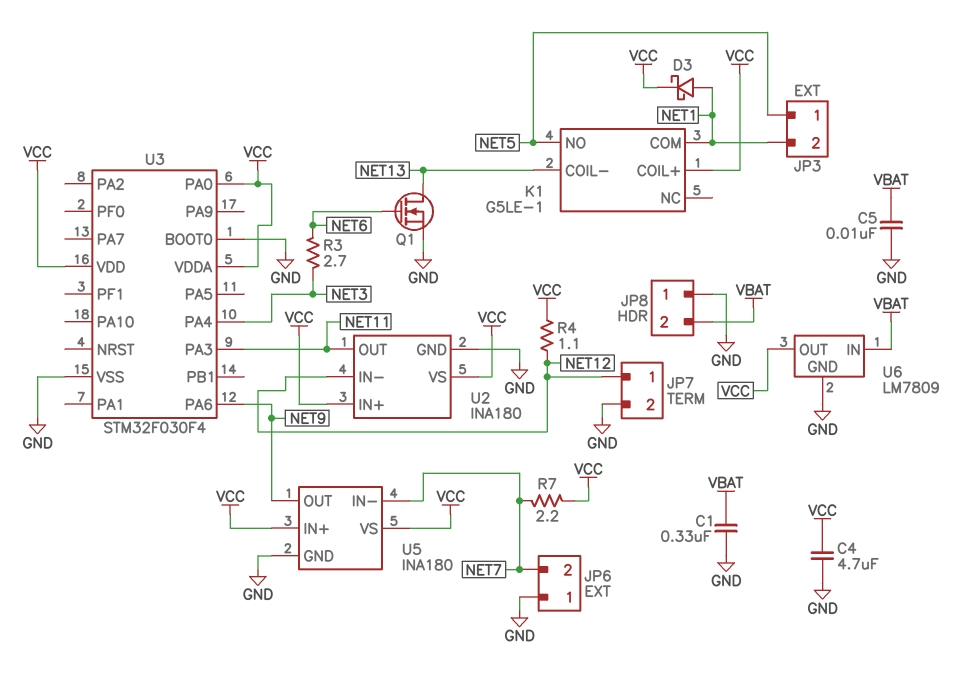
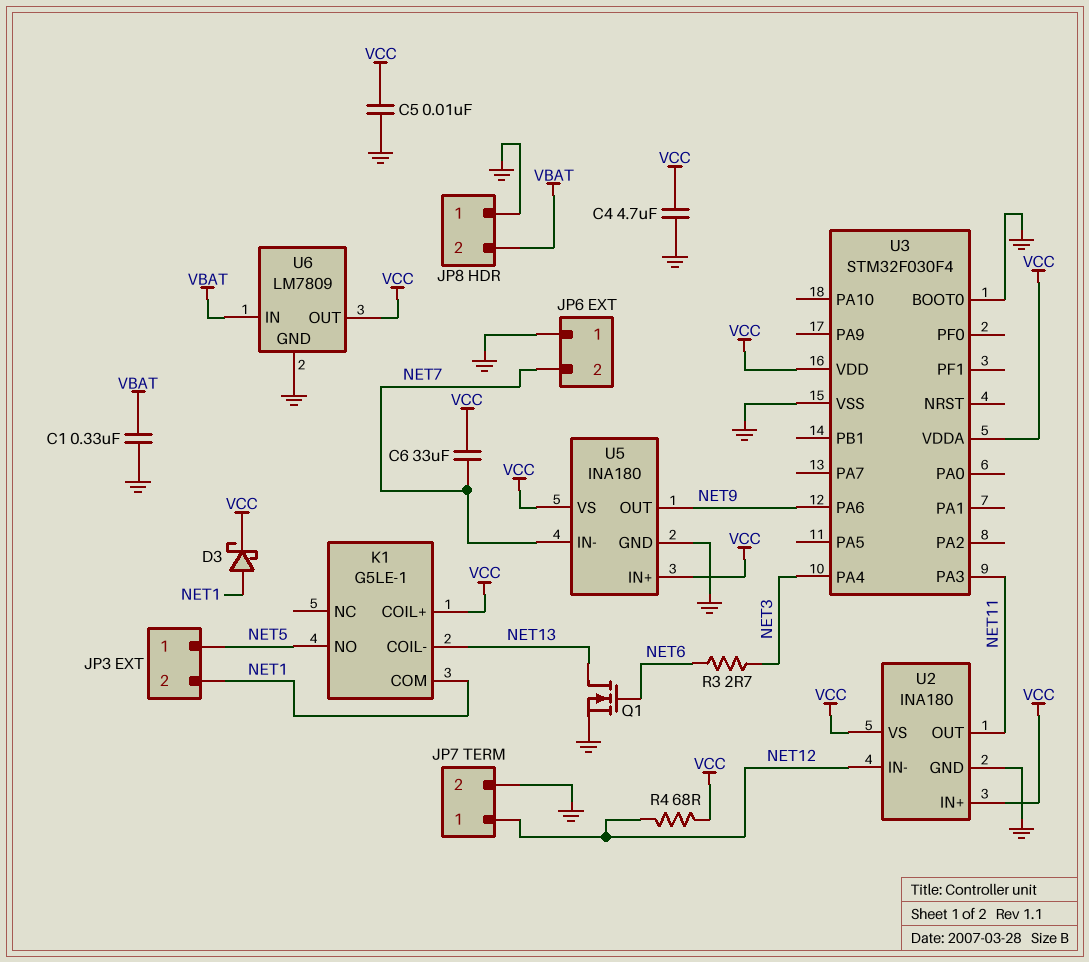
C5: 10nF (GND, VBAT) -> 10nF (GND, VCC)
C6: none -> 33uF (NET7, VCC)
R4: 1.1 (NET12, VCC) -> 68 (NET12, VCC)
R7: 2.2 (NET7, VCC) -> none
U3 pin PA0: VCC -> none

